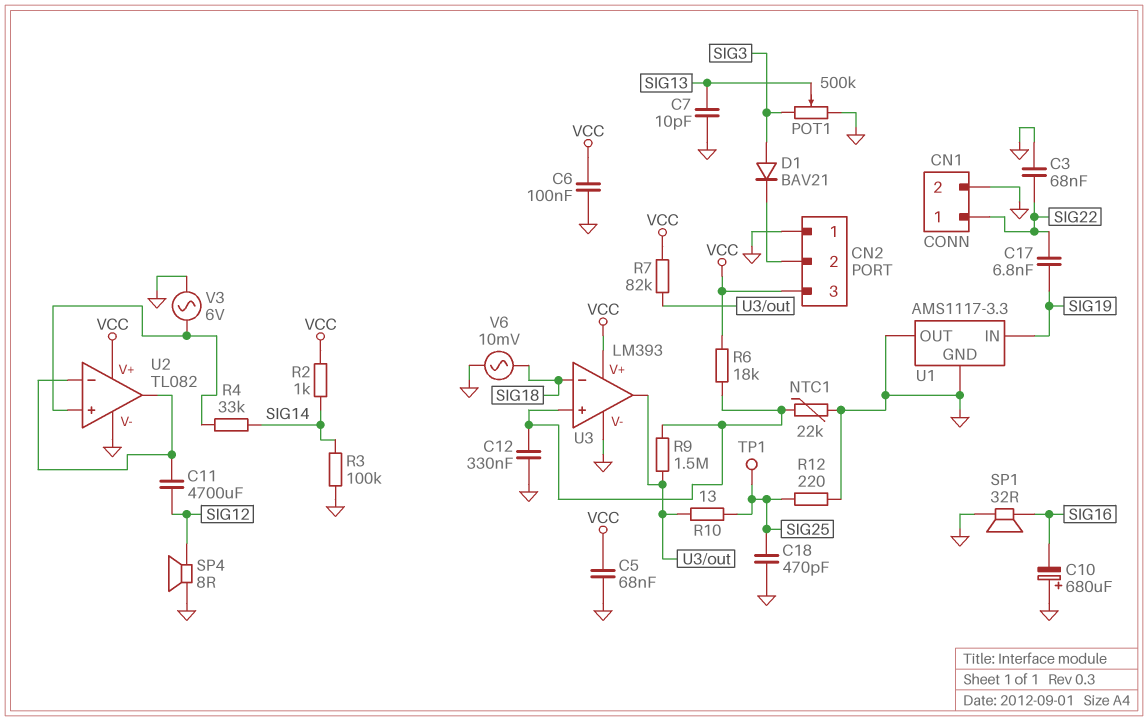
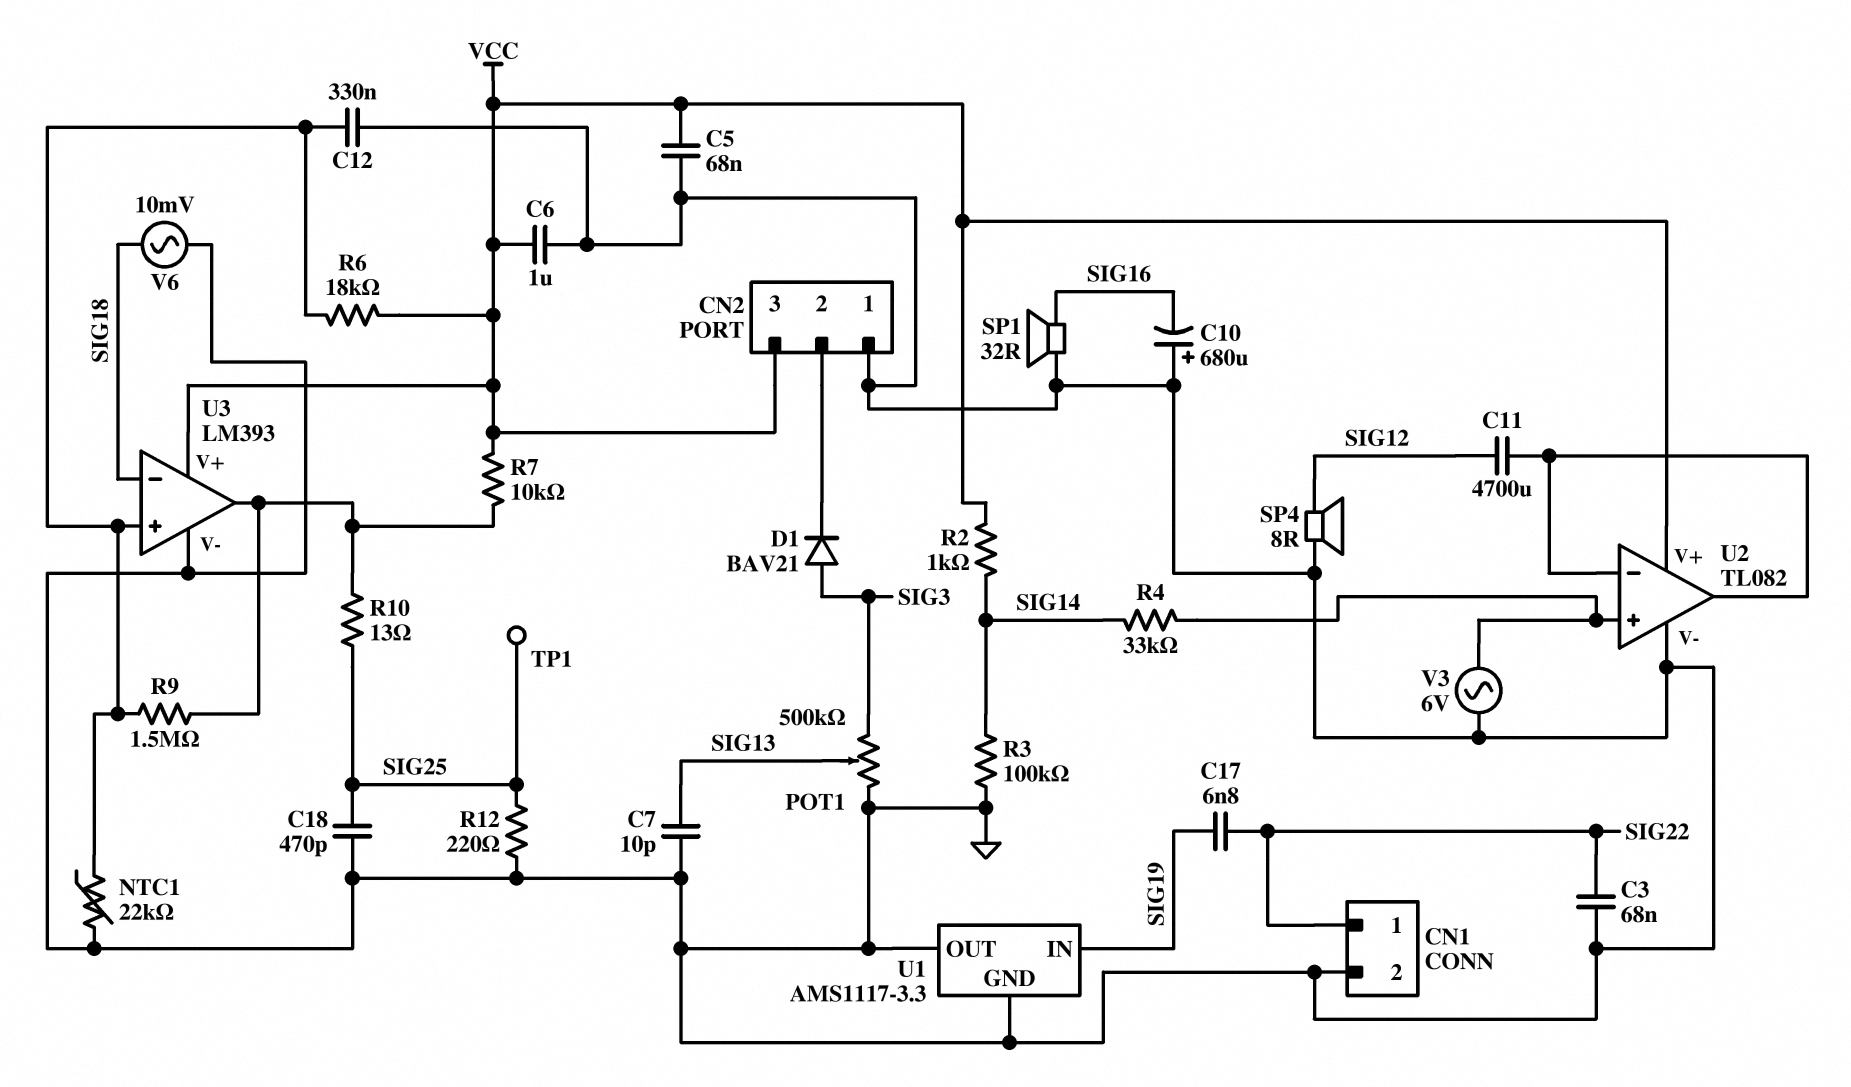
C6: 100nF (GND, VCC) -> 1uF (GND, VCC)
R7: 82k (U3/out, VCC) -> 10k (U3/out, VCC)

